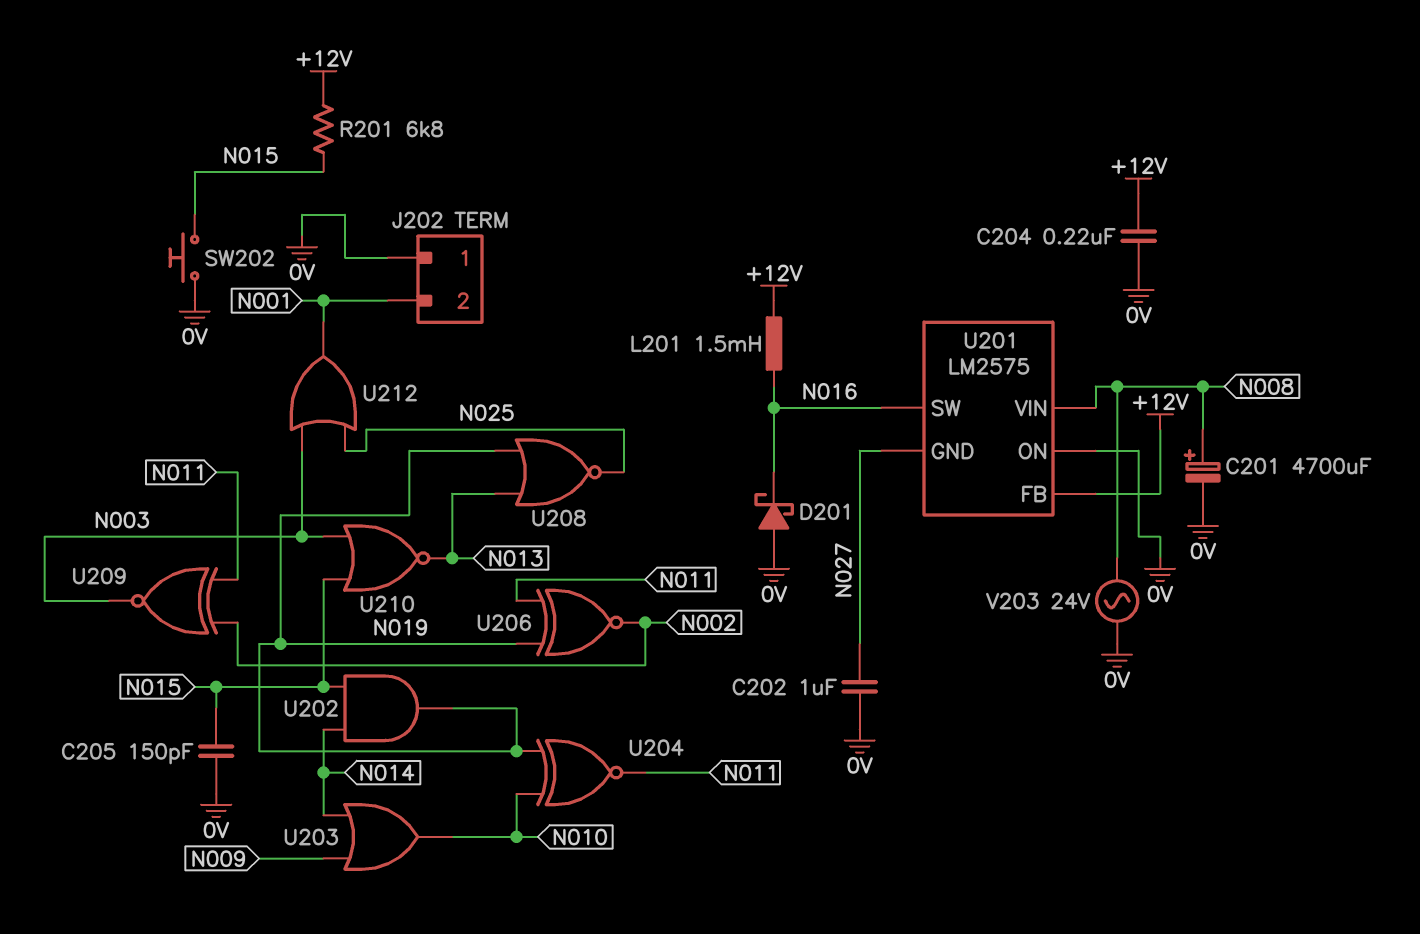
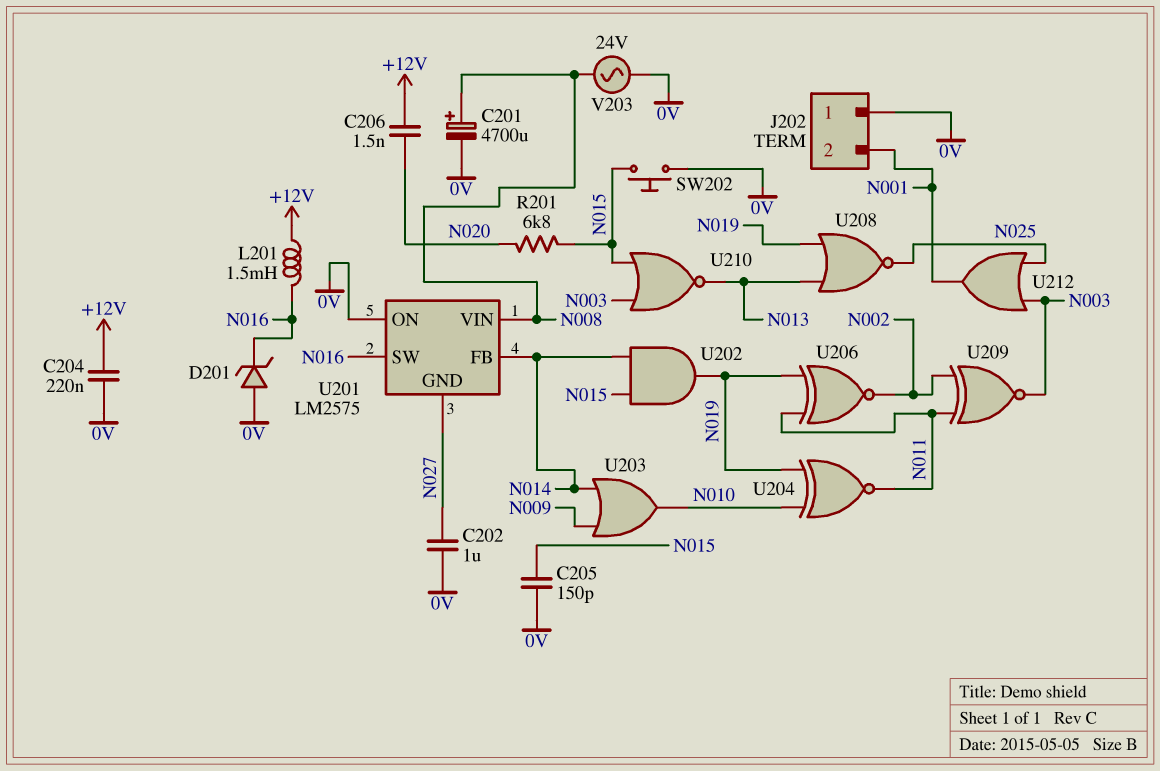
C206: none -> 1.5nF (+12V, N020)
D201: schottky (A 0V, K N016) -> zener (A 0V, K N016)
R201: 6.8k (+12V, N015) -> 6.8k (N015, N020)
U201 pin FB: +12V -> N014

